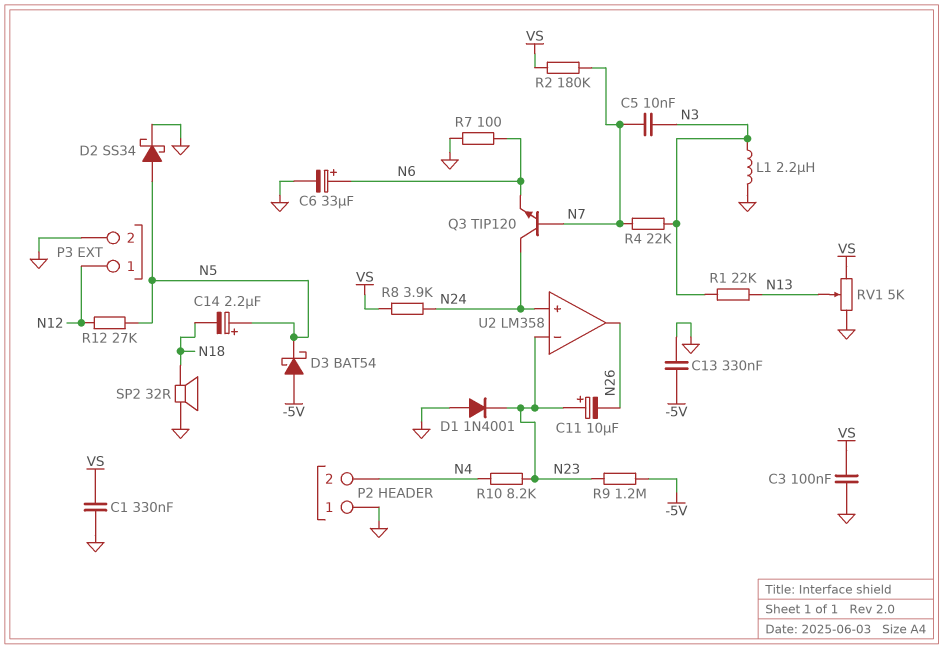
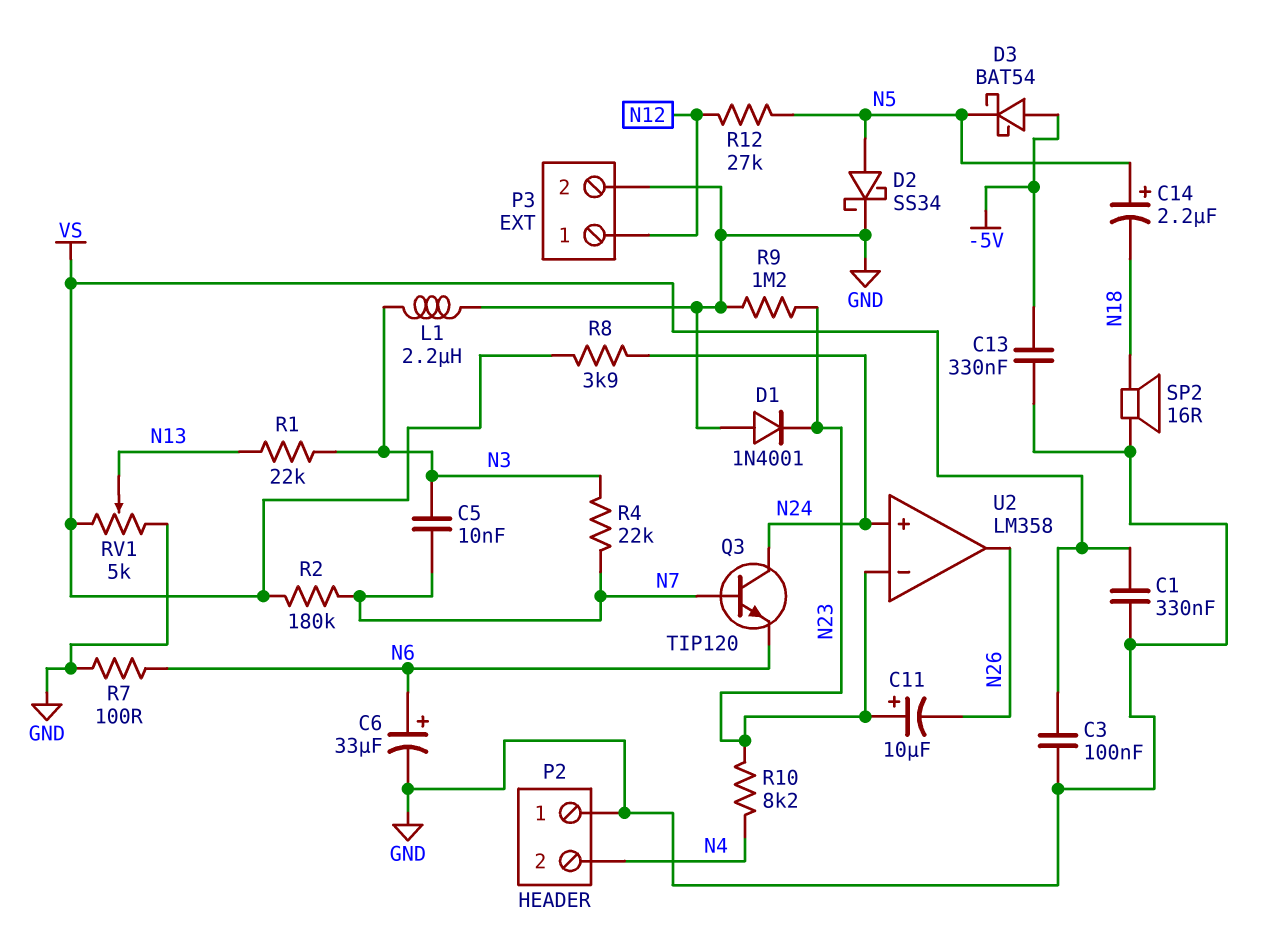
R9: 1.2M (-5V, N23) -> 1.2M (GND, N23)
SP2: speaker 32R (GND, N18) -> speaker 16R (GND, N18)

